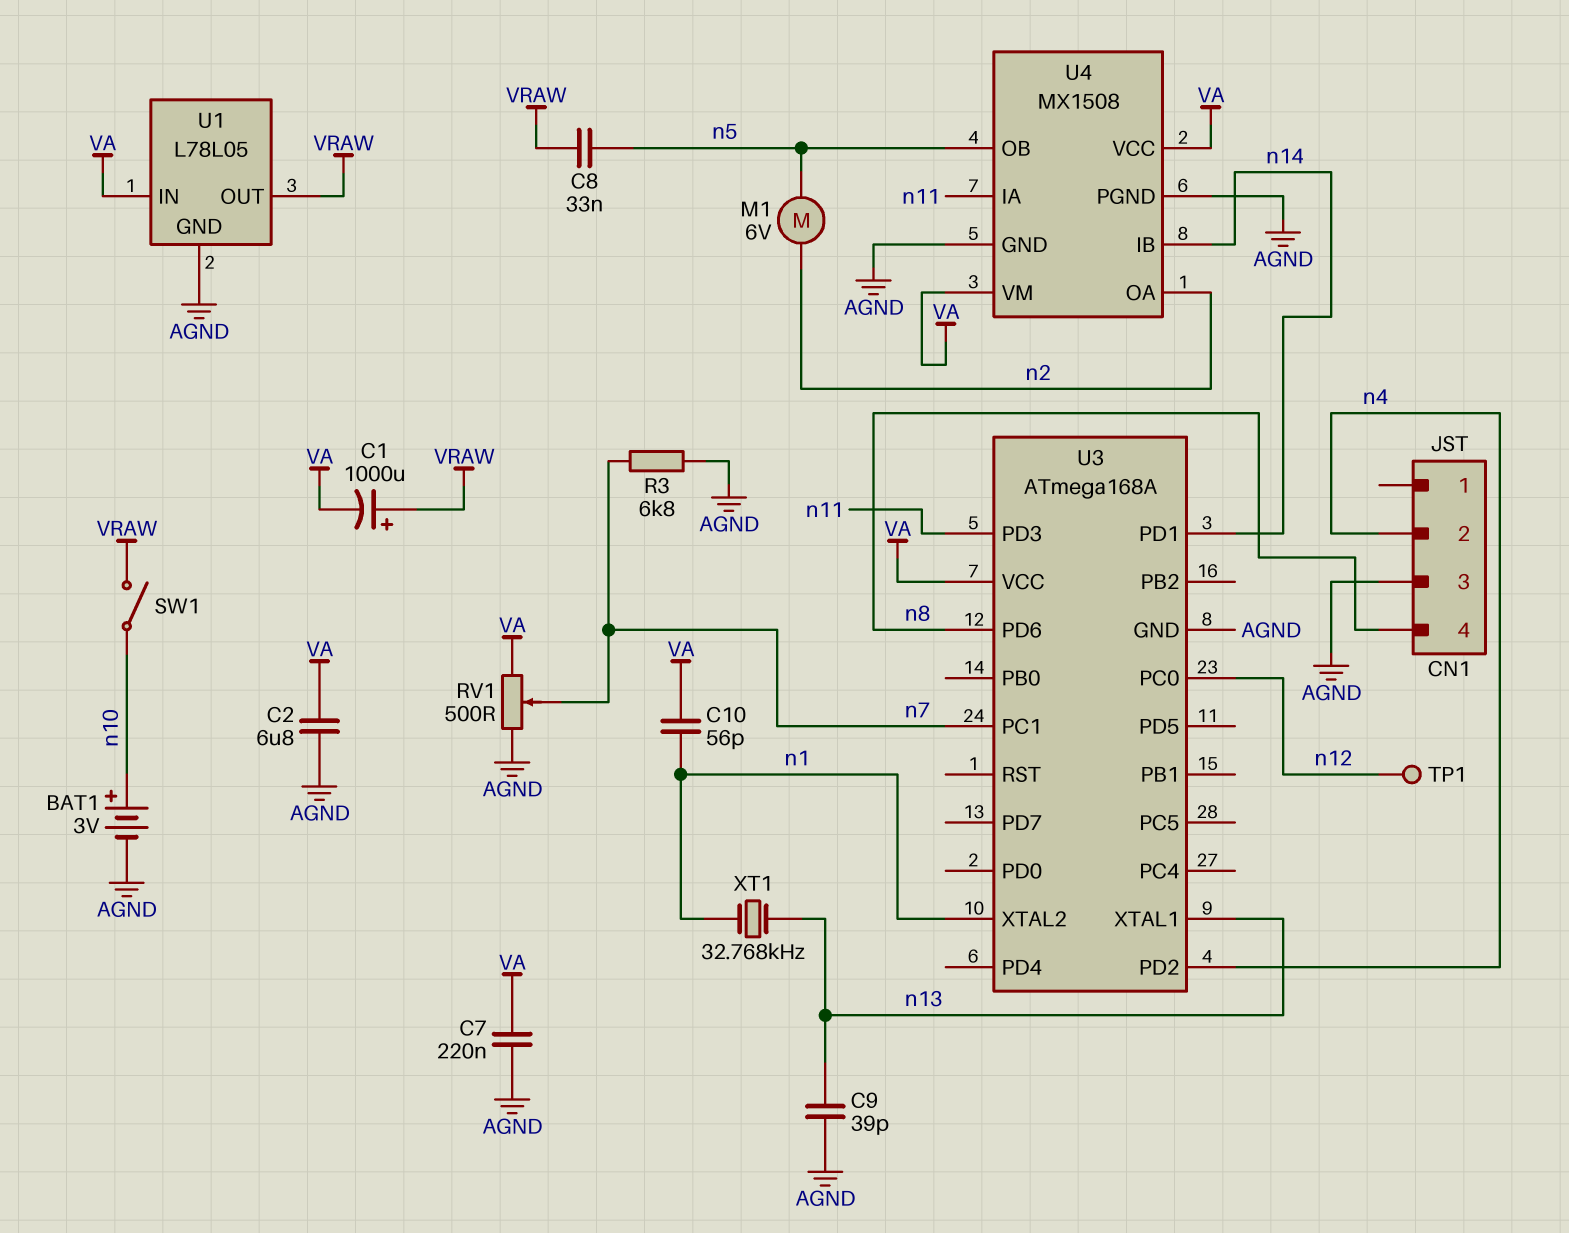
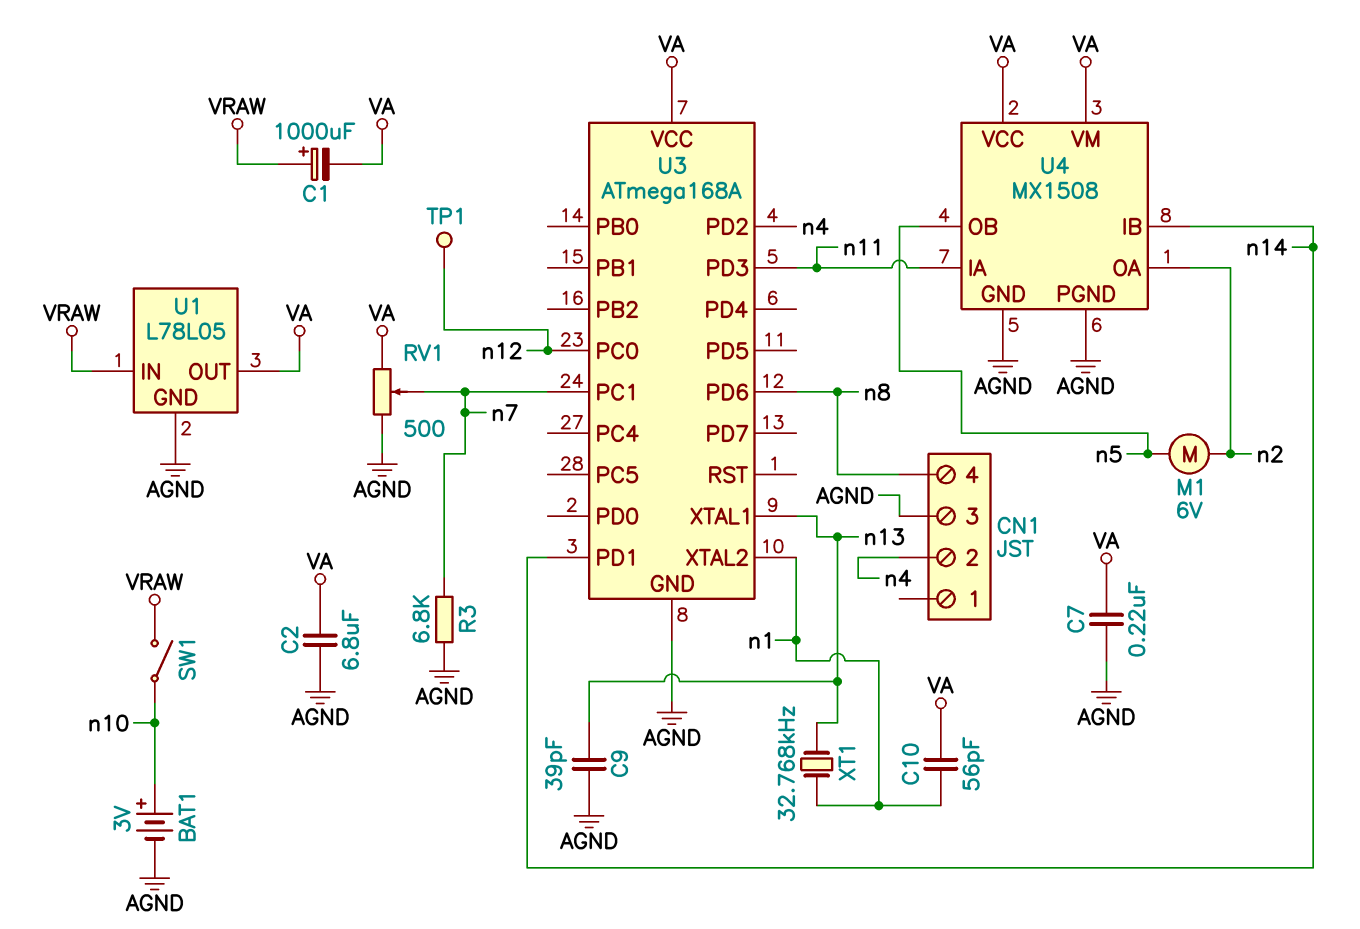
C8: 33nF (VRAW, n5) -> none
U1 pin IN: VA -> VRAW
U1 pin OUT: VRAW -> VA

